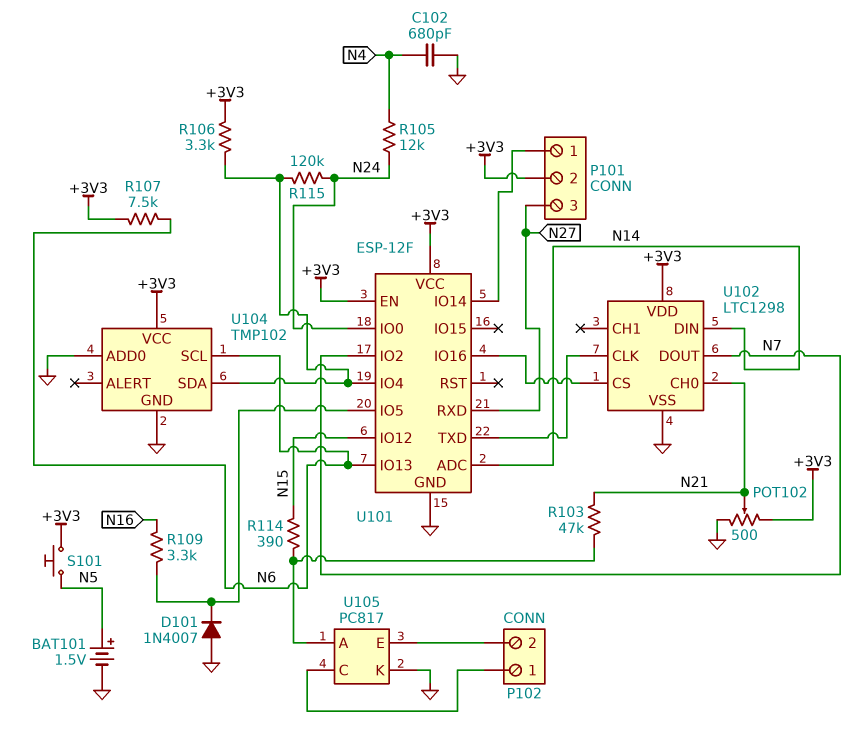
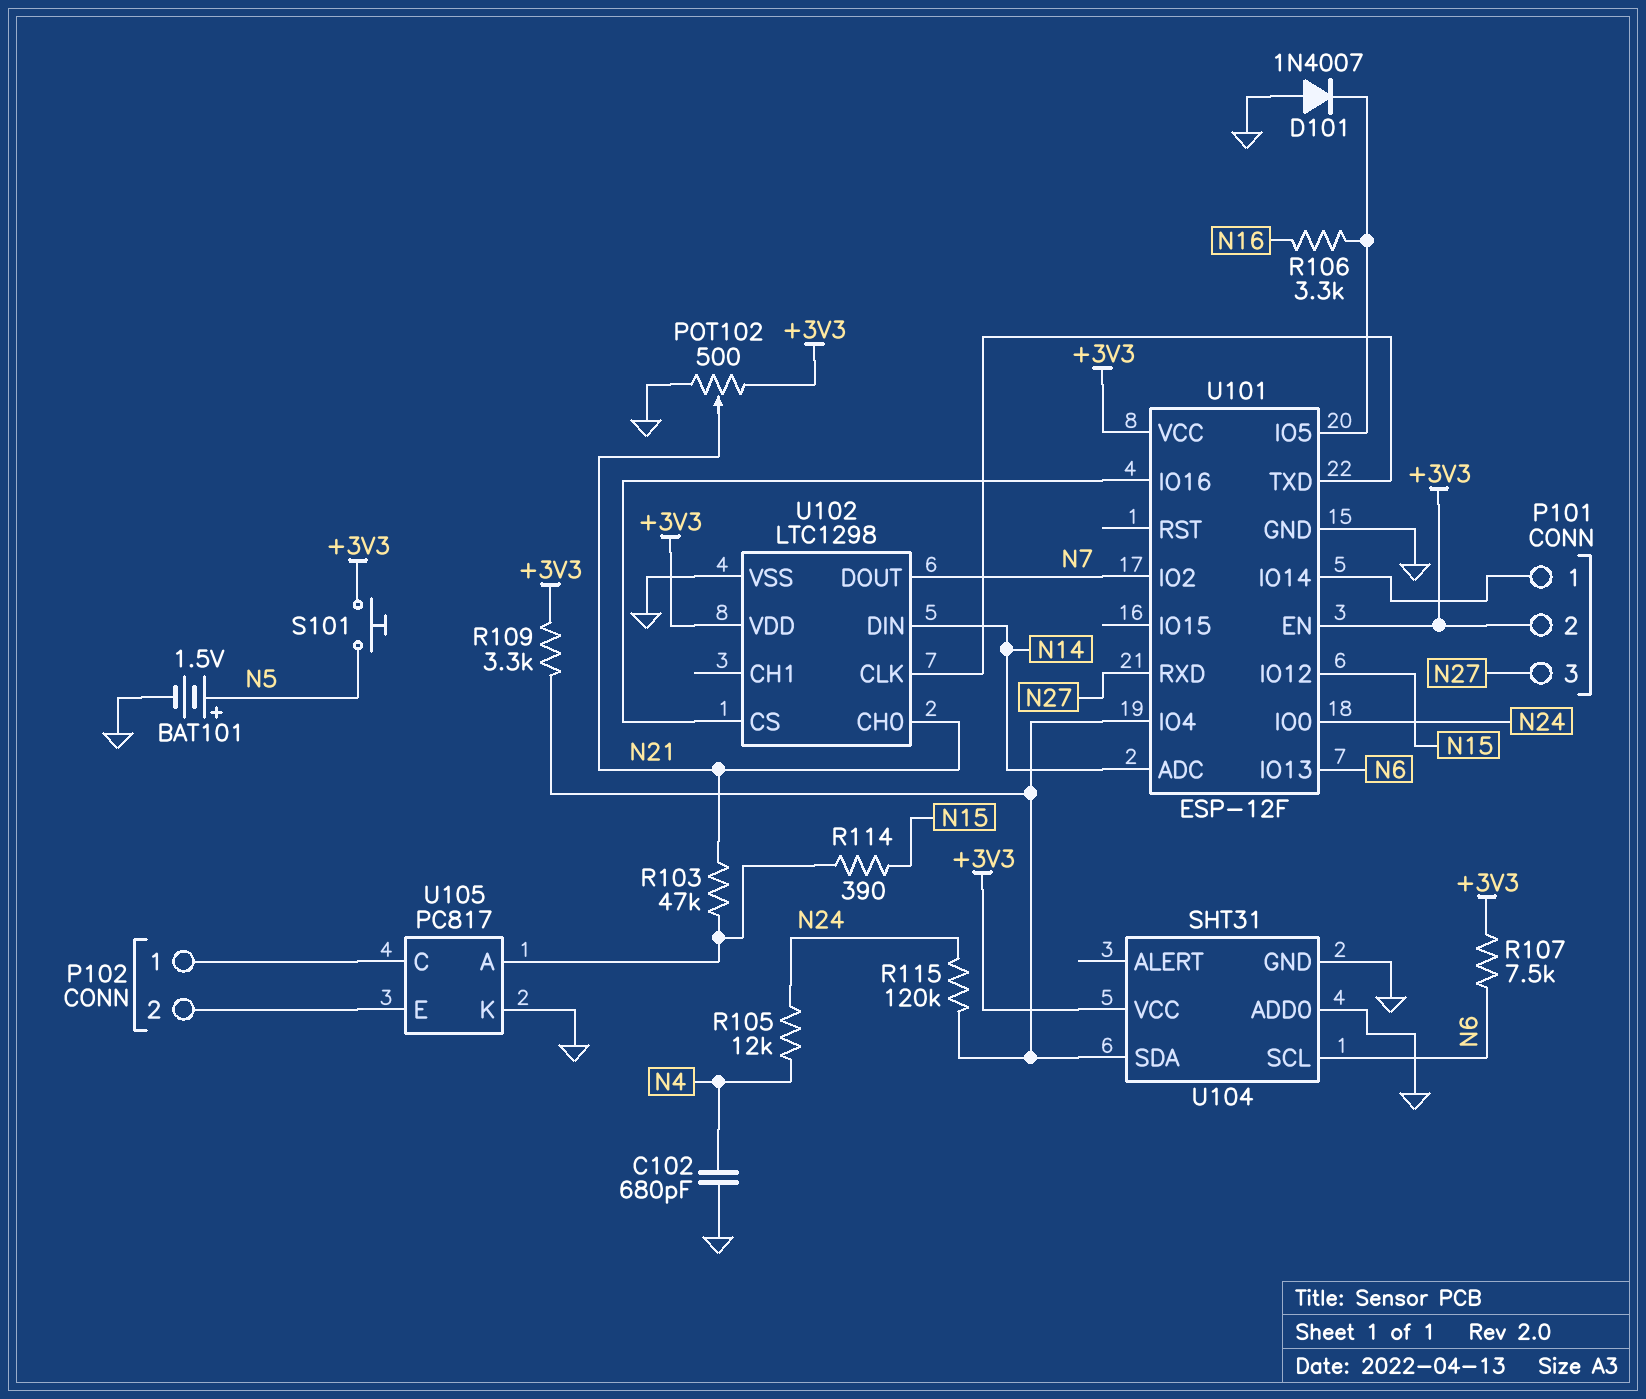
R106: 3.3k (+3V3, U101/IO4) -> 3.3k (N16, U101/IO5)
R109: 3.3k (N16, U101/IO5) -> 3.3k (+3V3, U101/IO4)
U104: TMP102 -> SHT31

